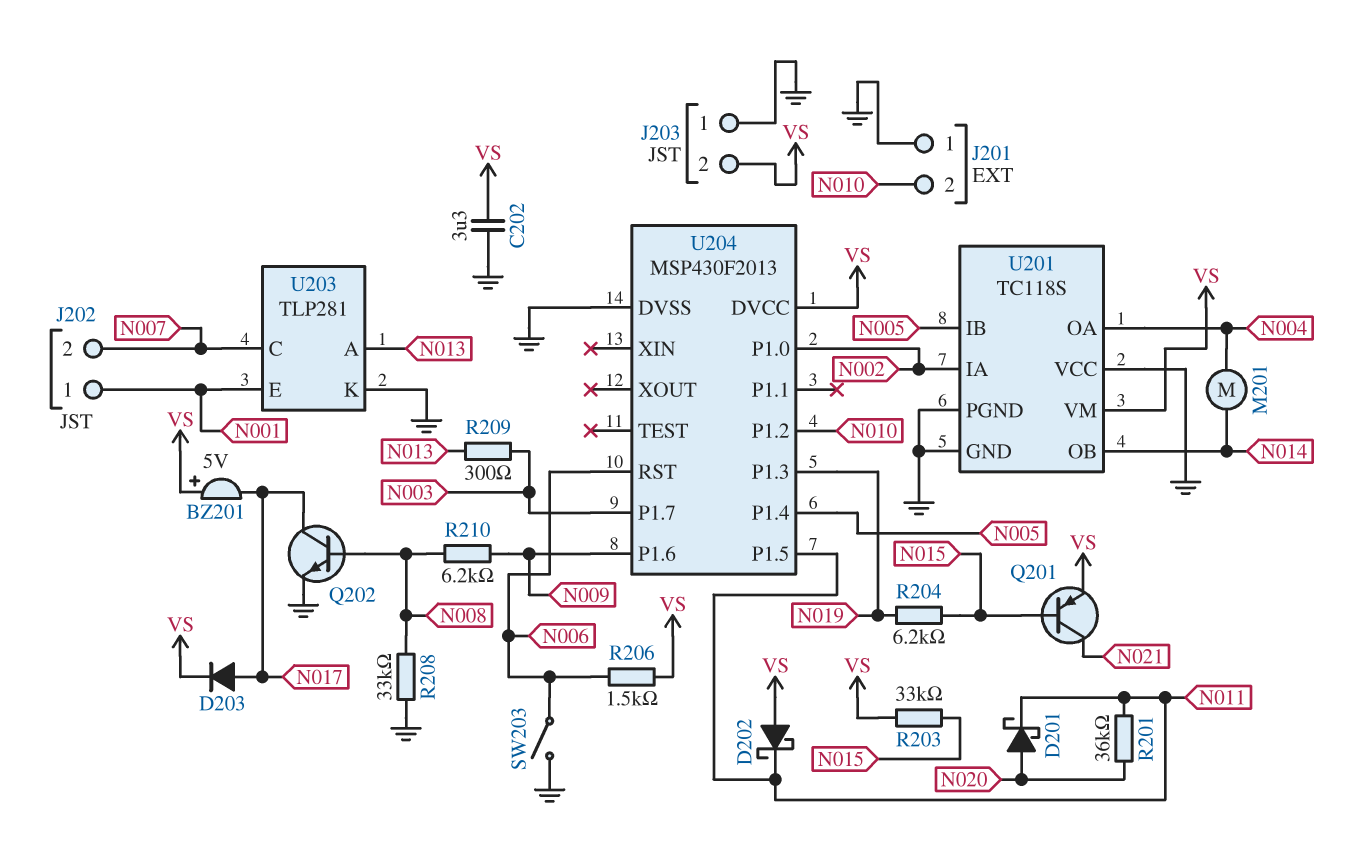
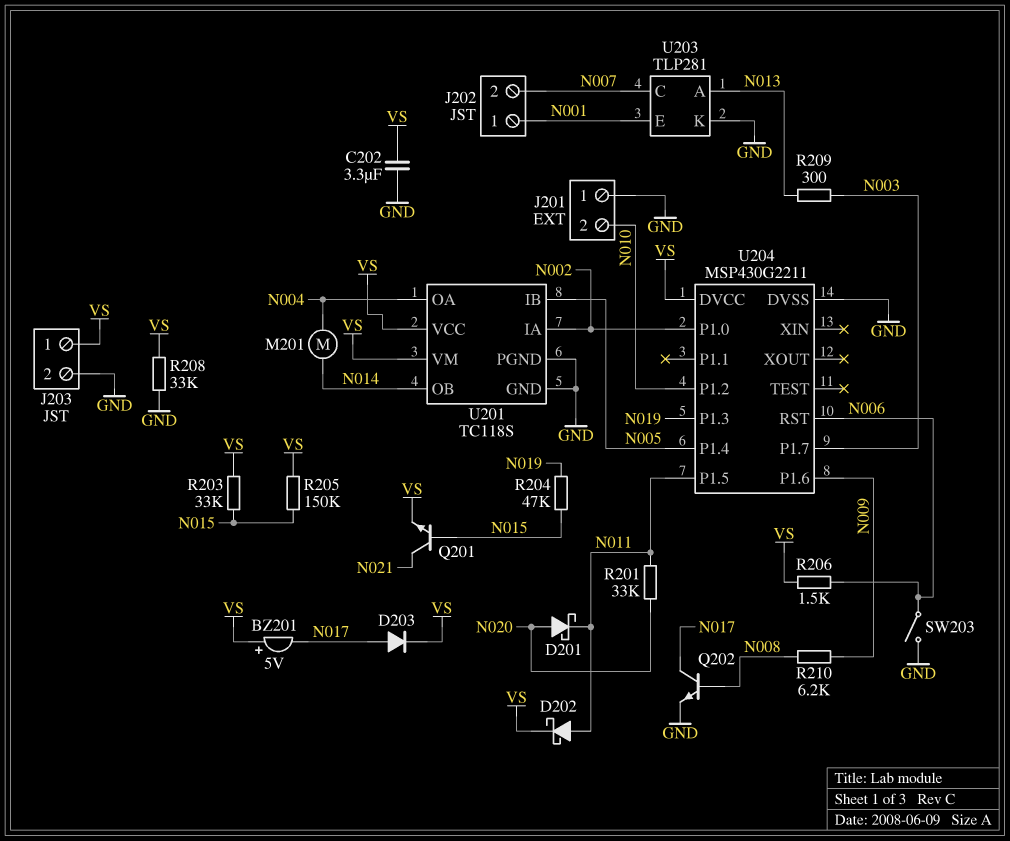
D202: schottky (A VS, K N011) -> schottky (A N011, K VS)
J203 pin 1: GND -> VS
J203 pin 2: VS -> GND
Q201: PNP (B N015, C N021, E VS) -> NPN (B N015, C N021, E VS)
R201: 36k (N011, N020) -> 33k (N011, N020)
R204: 6.2k (N015, N019) -> 47k (N015, N019)
R205: none -> 150k (N015, VS)
R208: 33k (GND, N008) -> 33k (GND, VS)
U201 pin VCC: GND -> VS
U204: MSP430F2013 -> MSP430G2211

